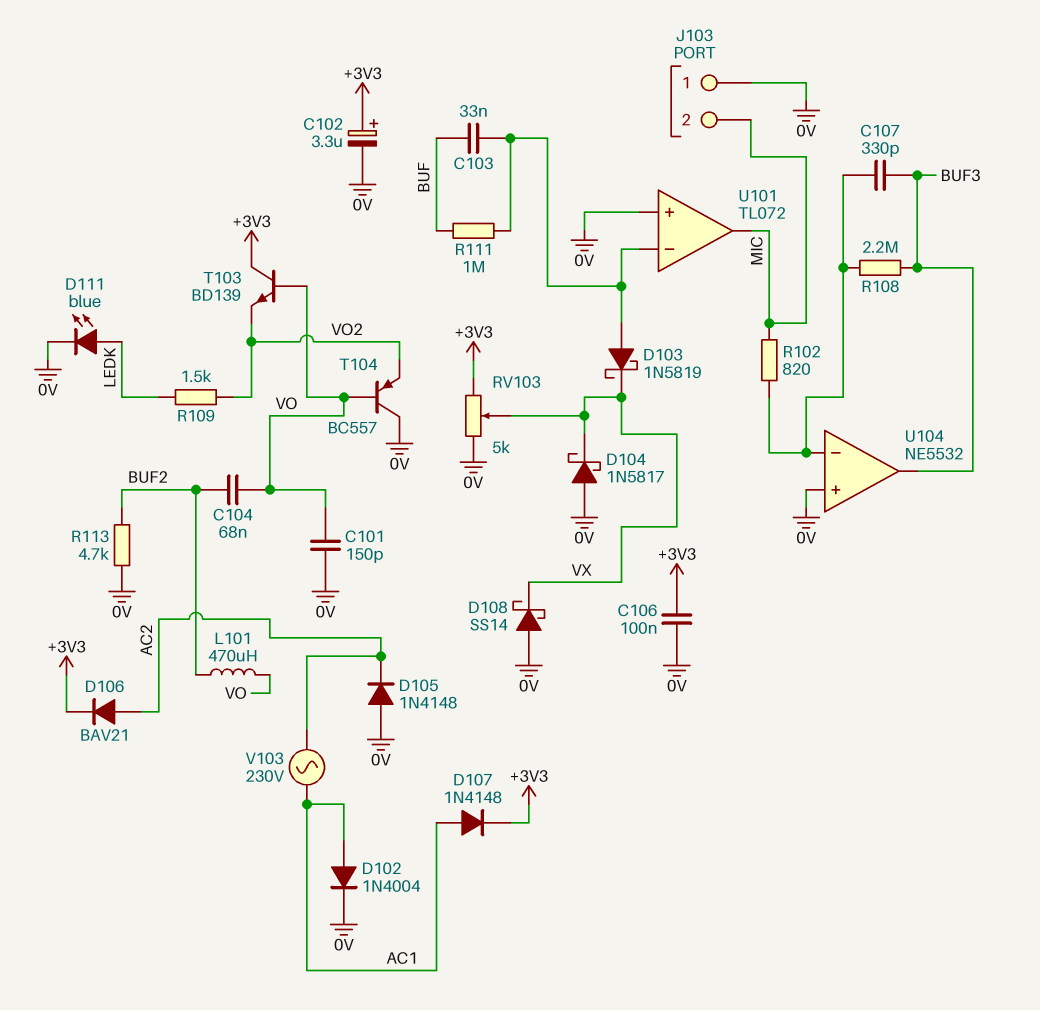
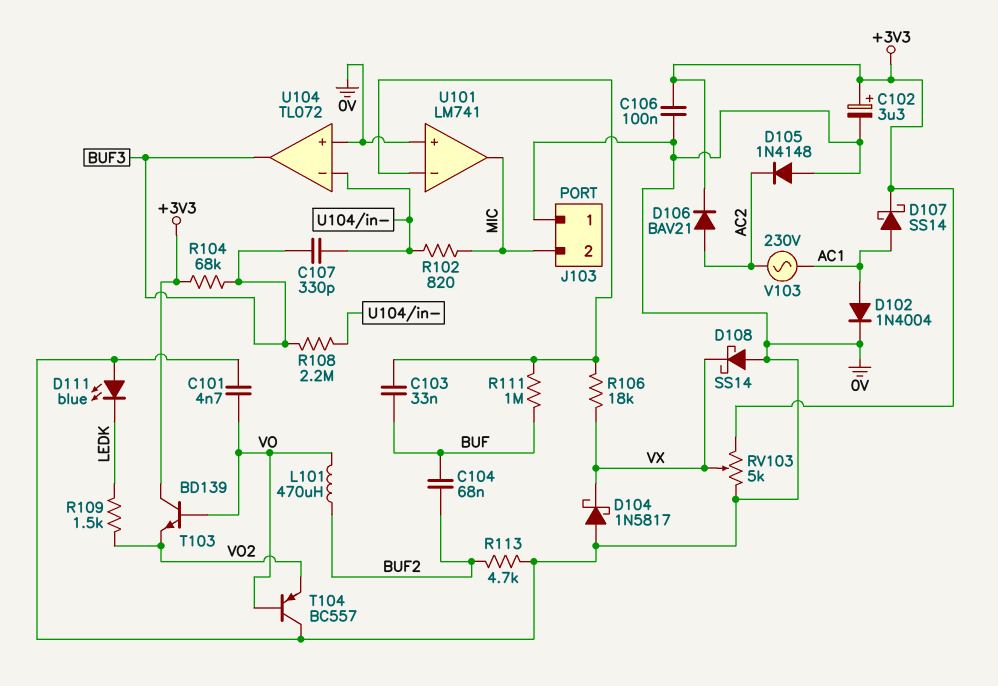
C101: 150pF (0V, VO) -> 4.7nF (0V, VO)
C104: 68nF (BUF2, VO) -> 68nF (BUF, BUF2)
D103: schottky 1N5819 (A U101/in-, K VX) -> none
D107: diode 1N4148 (A AC1, K +3V3) -> schottky SS14 (A AC1, K +3V3)
D111: LED blue (A LEDK, K 0V) -> LED blue (A 0V, K LEDK)
R104: none -> 68k (+3V3, BUF3)
R106: none -> 18k (U101/in-, VX)
U101: TL072 -> LM741
U104: NE5532 -> TL072

